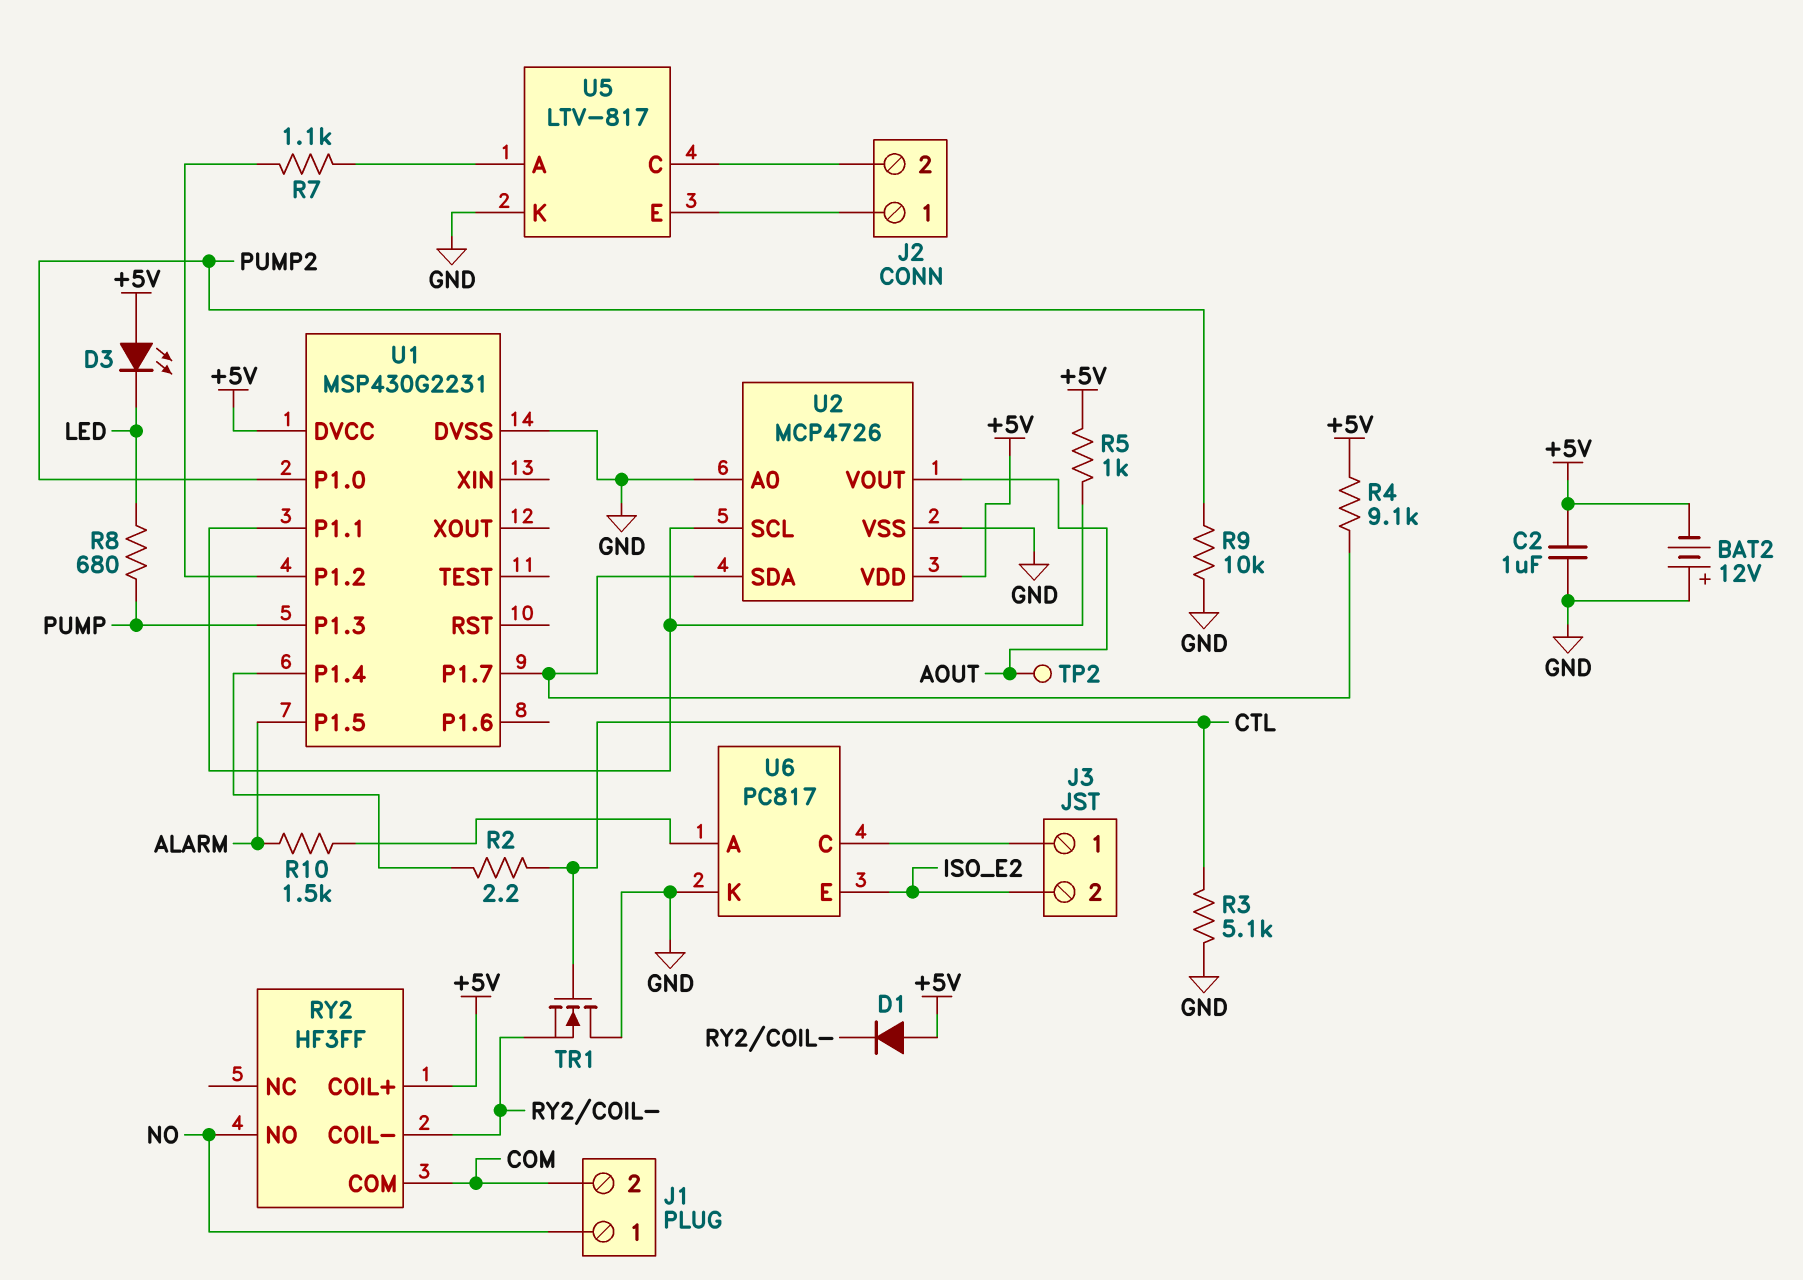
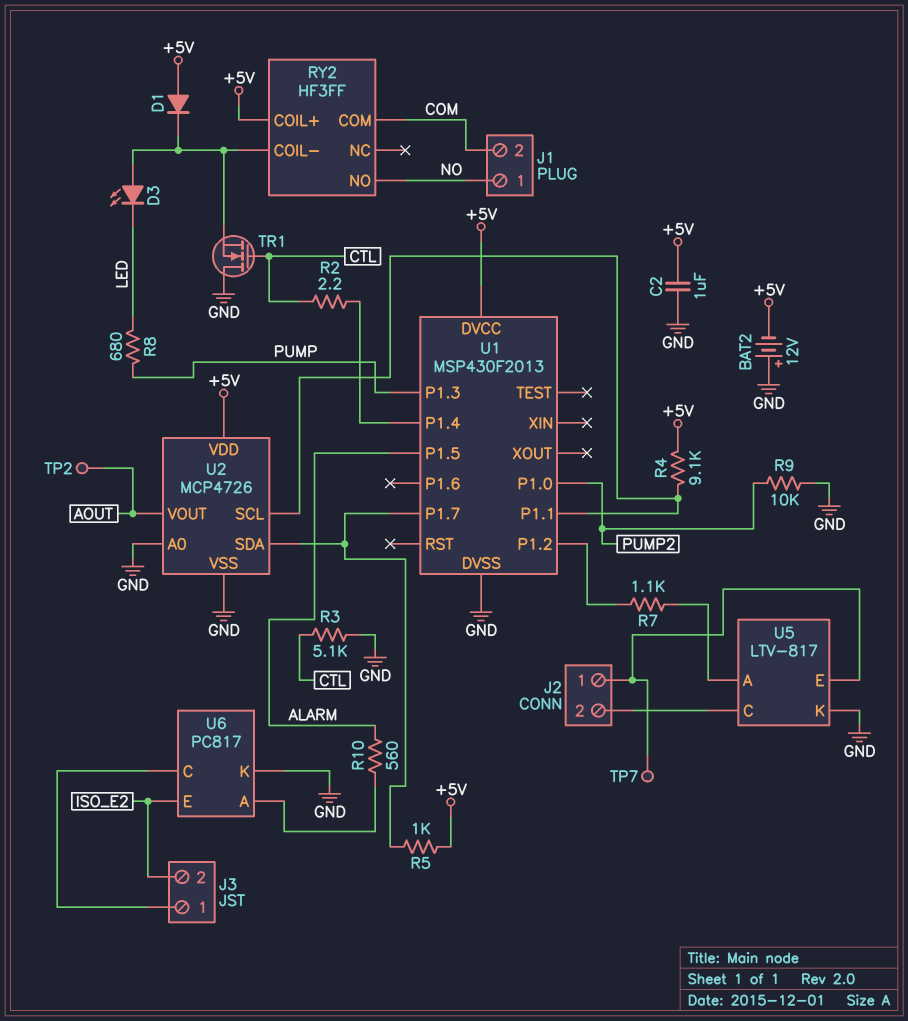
D3: LED (A +5V, K LED) -> LED (A RY2/COIL-, K LED)
R4: 9.1k (+5V, U1/P1.7) -> 9.1k (+5V, U1/P1.1)
R5: 1k (+5V, U1/P1.1) -> 1k (+5V, U1/P1.7)
R10: 1.5k (ALARM, U6/A) -> 560 (ALARM, U6/A)
TP7: none -> test point (J2/1)
U1: MSP430G2231 -> MSP430F2013

